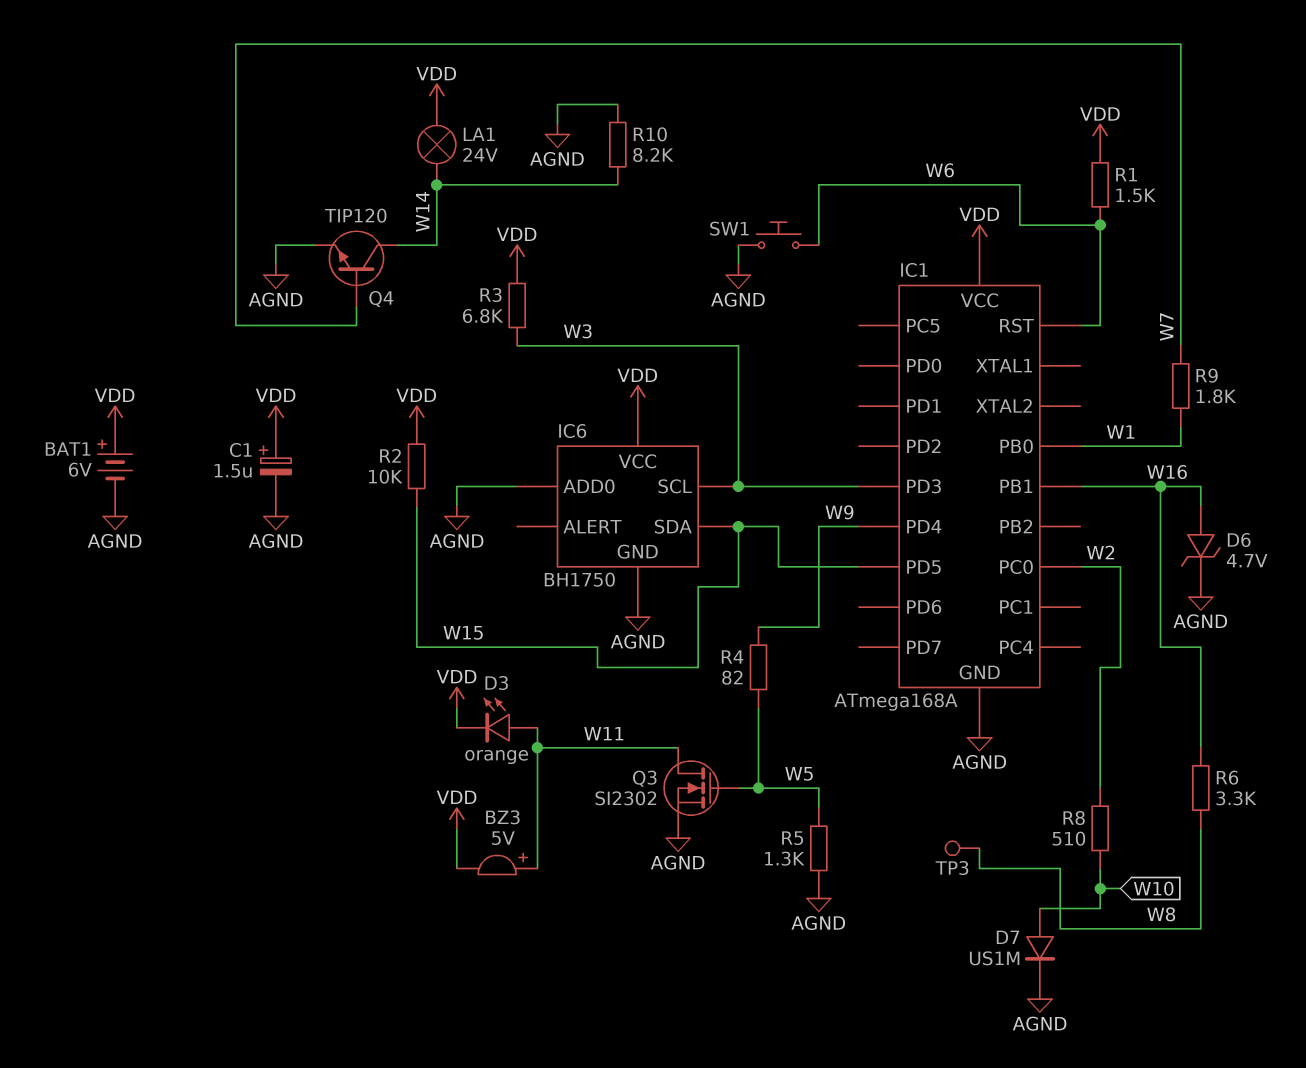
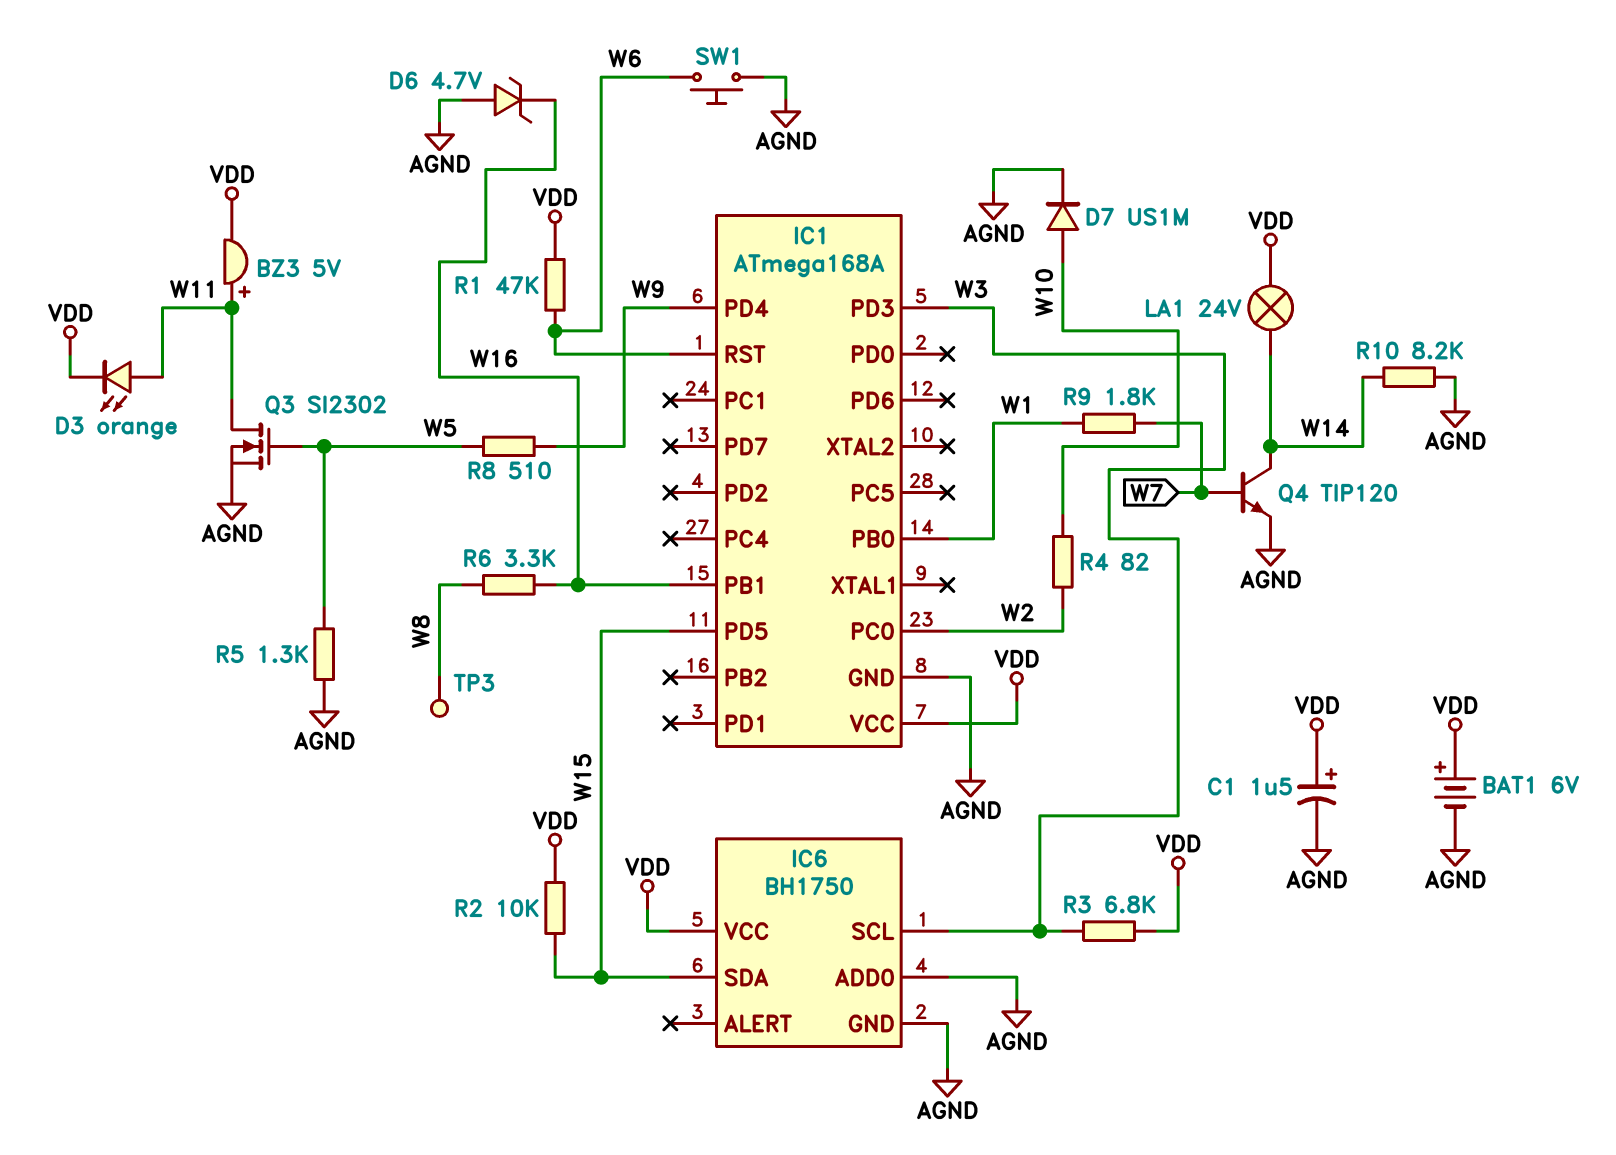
D6: zener 4.7V (A W16, K AGND) -> zener 4.7V (A AGND, K W16)
R1: 1.5k (VDD, W6) -> 47k (VDD, W6)
R4: 82 (W5, W9) -> 82 (W2, W10)
R8: 510 (W2, W10) -> 510 (W5, W9)

